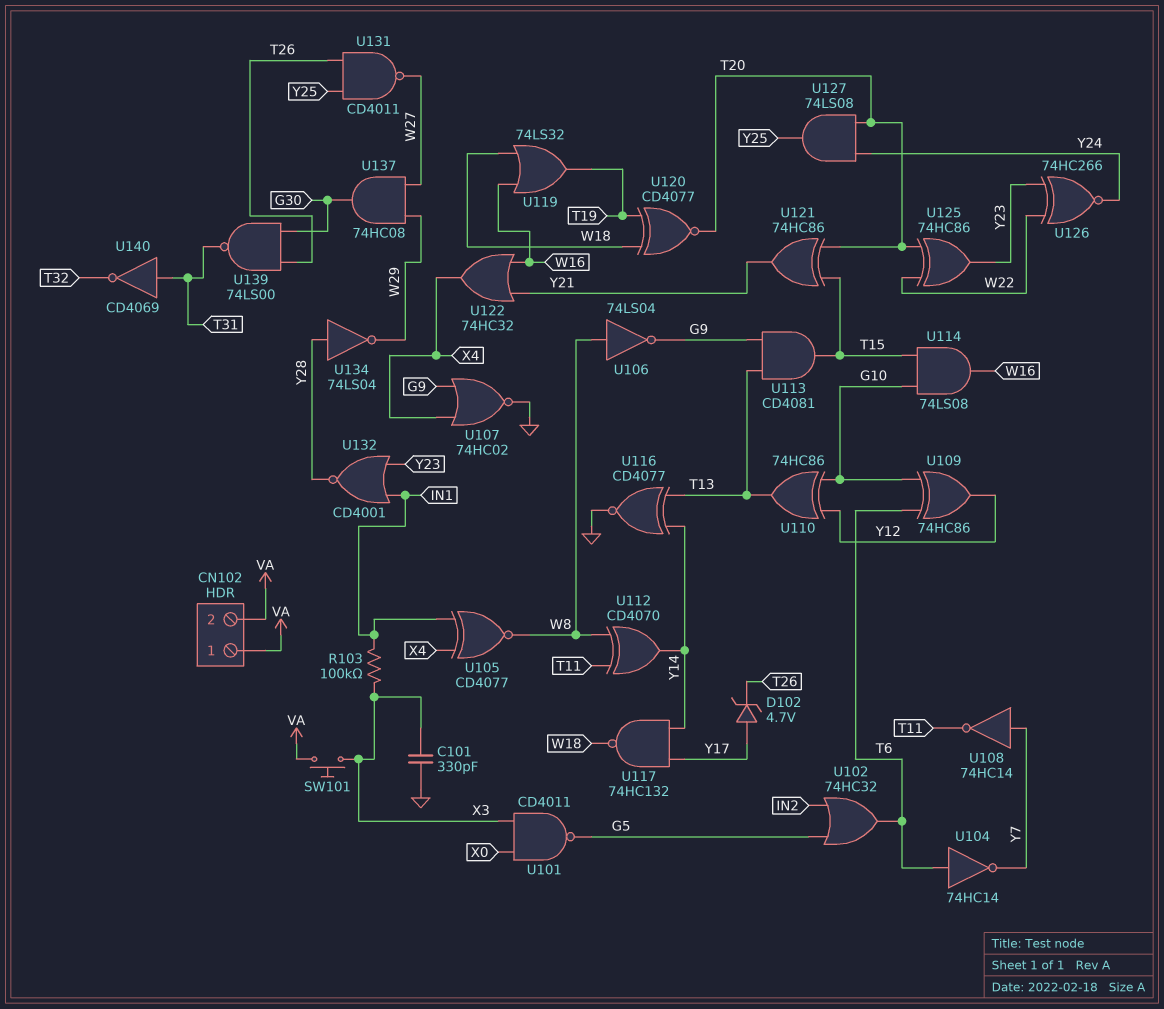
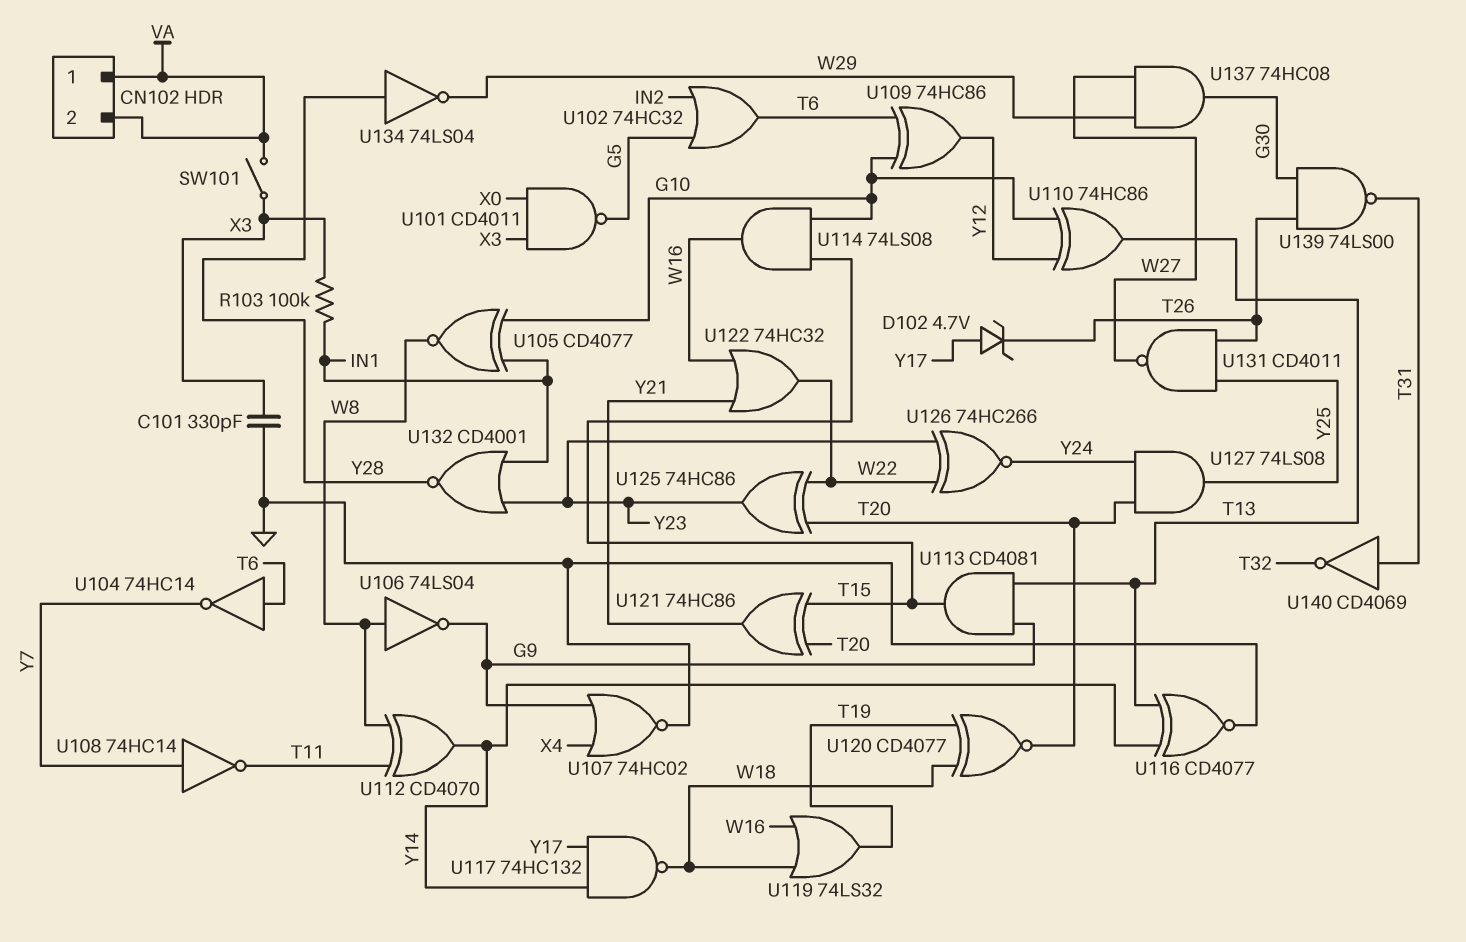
SW101: button (VA, X3) -> switch (VA, X3)
U105: XNOR CD4077 (in IN1, in X4, out W8) -> XNOR CD4077 (in G10, in IN1, out W8)
U122: OR 74HC32 (in W16, in Y21, out X4) -> OR 74HC32 (in W16, in Y21, out W22)

